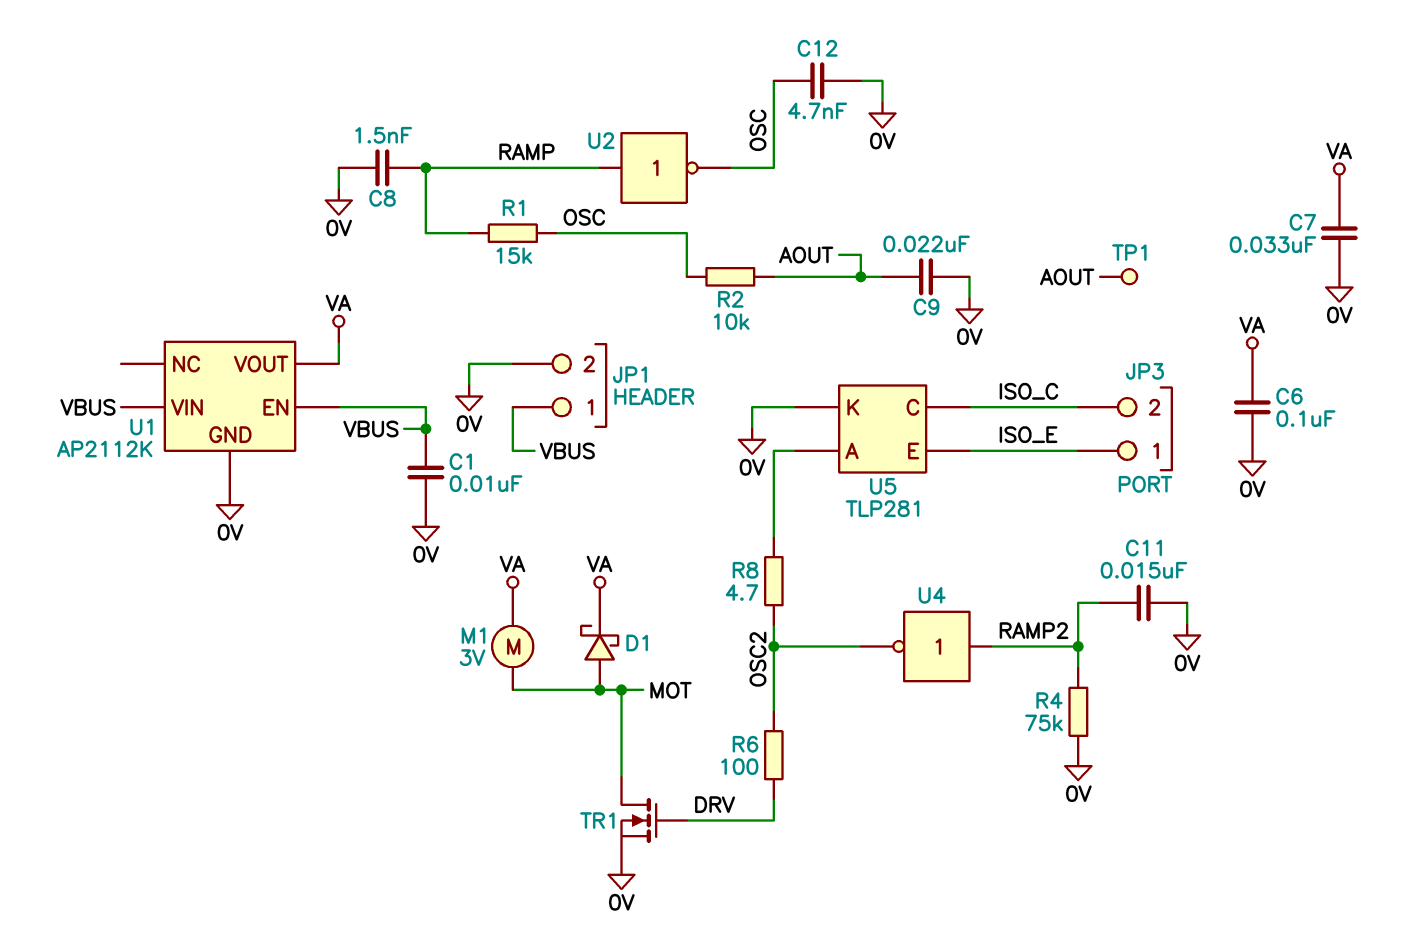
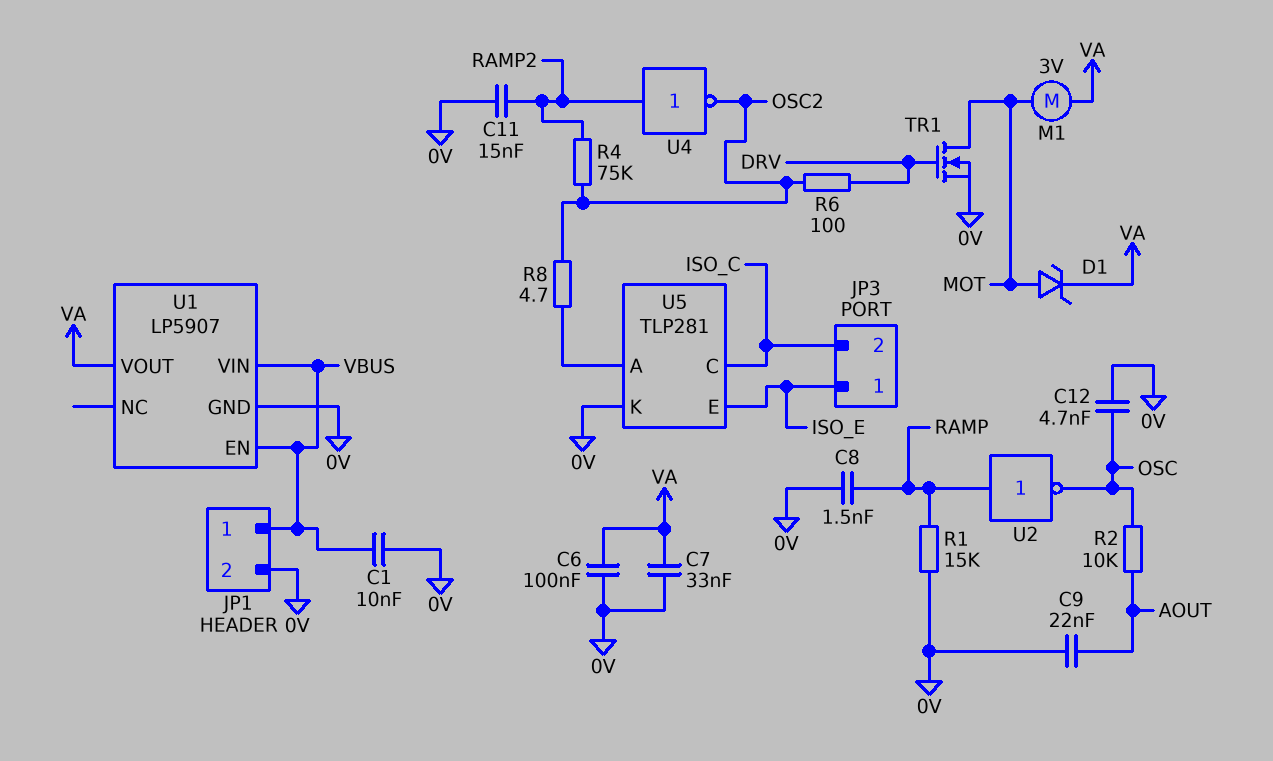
D1: schottky (A MOT, K VA) -> zener (A MOT, K VA)
R1: 15k (OSC, RAMP) -> 15k (0V, RAMP)
R4: 75k (0V, RAMP2) -> 75k (OSC2, RAMP2)
TP1: test point (AOUT) -> none
U1: AP2112K -> LP5907

